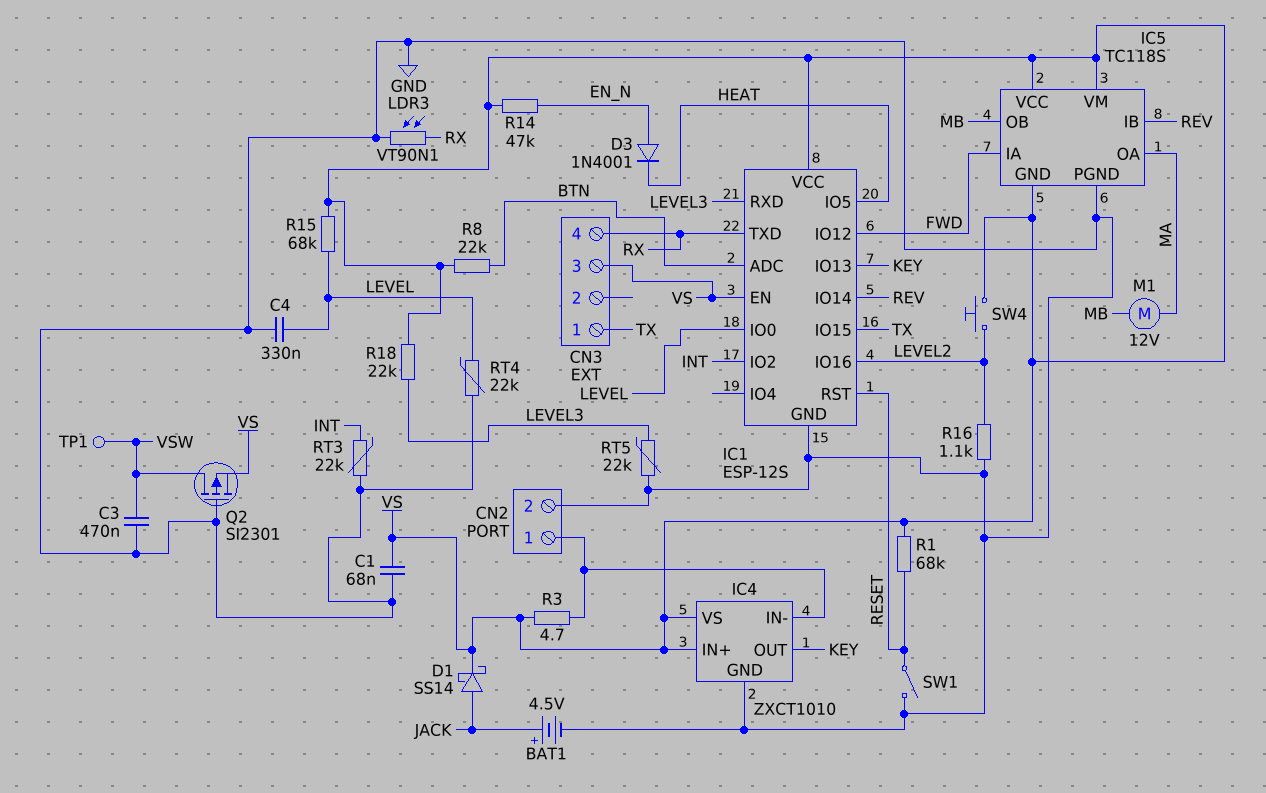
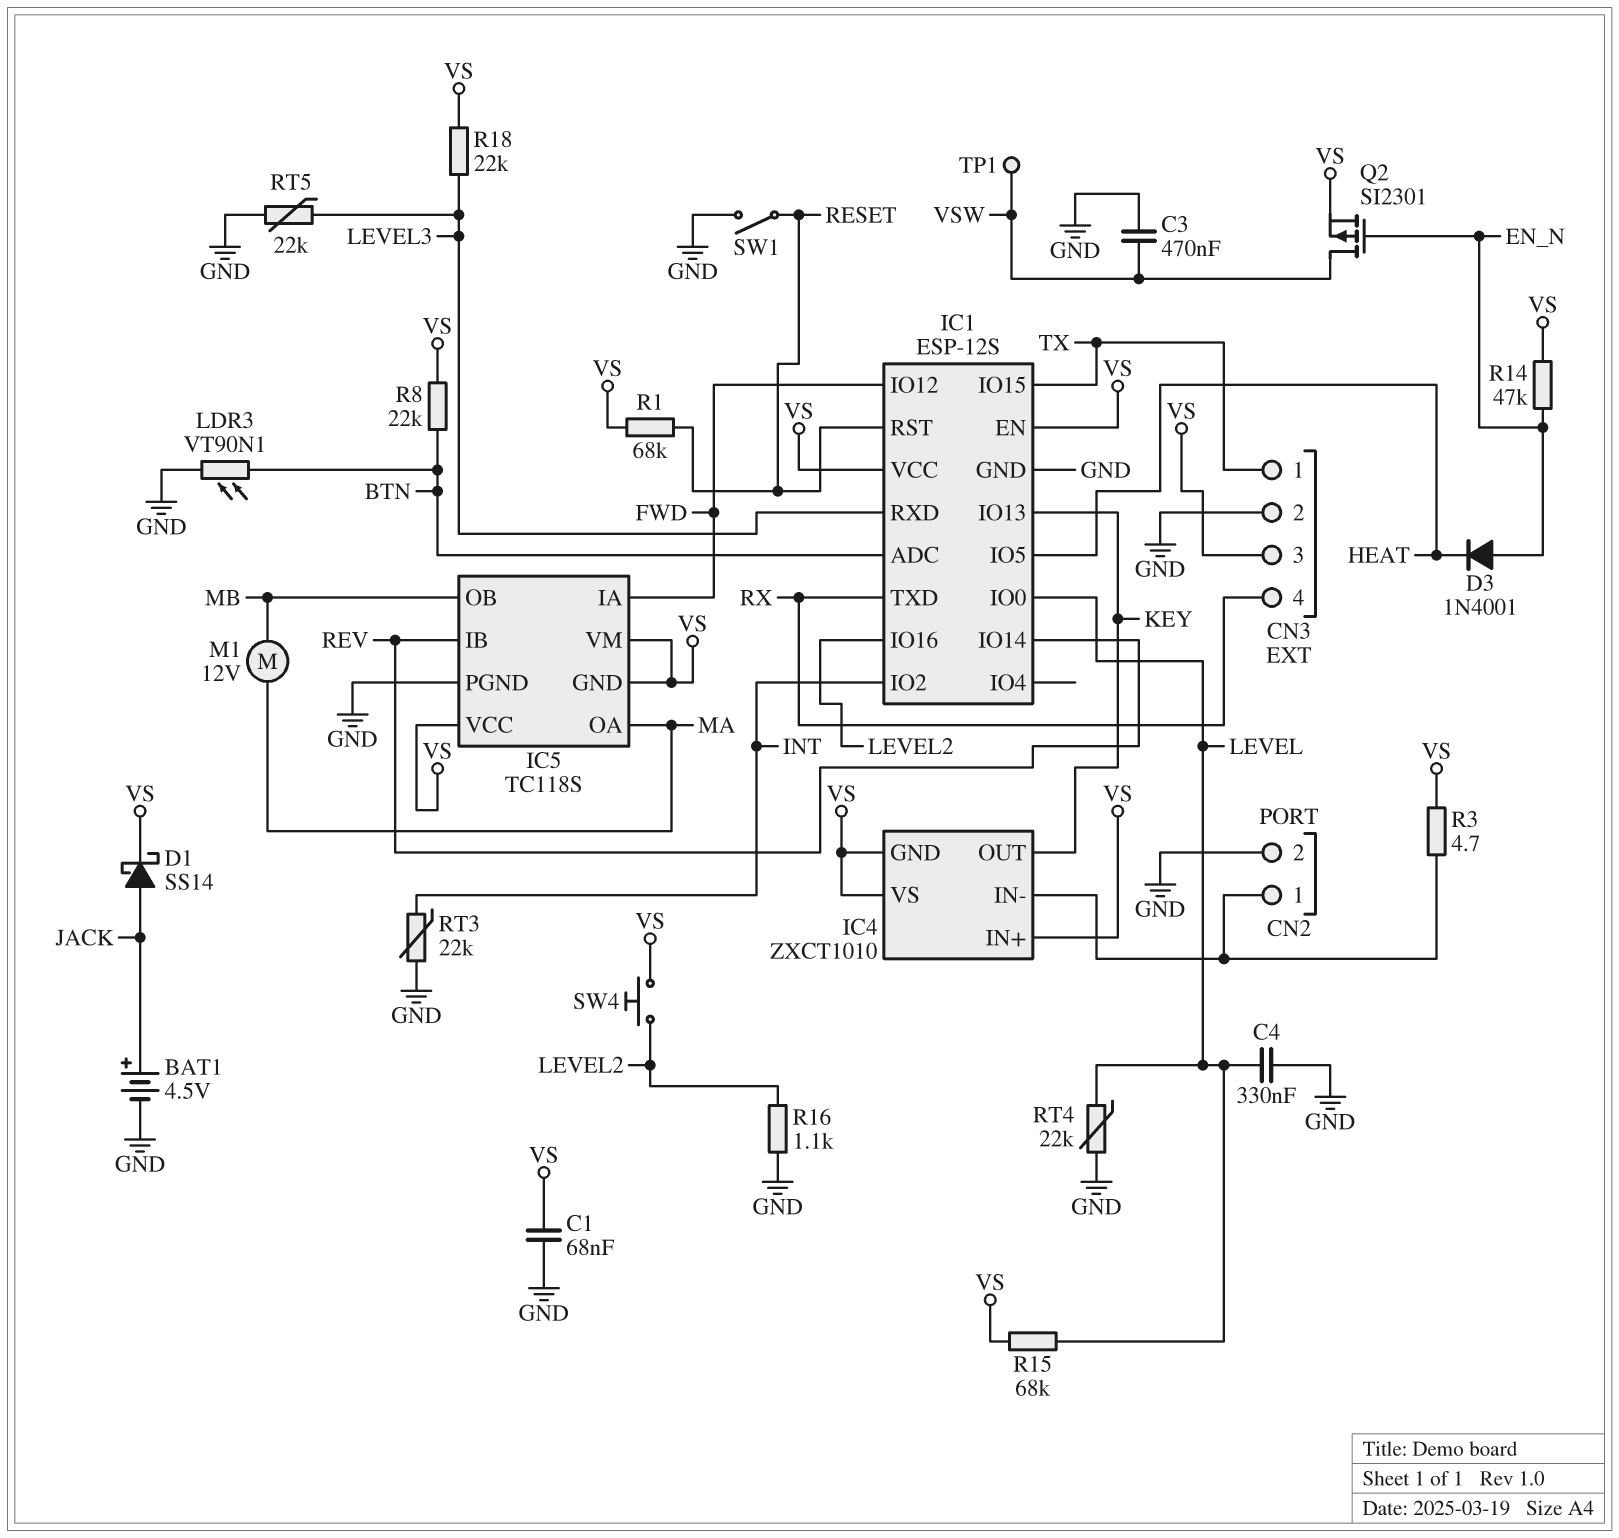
CN3 pin 2: none -> GND
IC4 pin GND: GND -> VS
LDR3: VT90N1 (GND, RX) -> VT90N1 (BTN, GND)
Q2: PMOS SI2301 (G GND, D VSW, S VS) -> PMOS SI2301 (G EN_N, D VSW, S VS)

